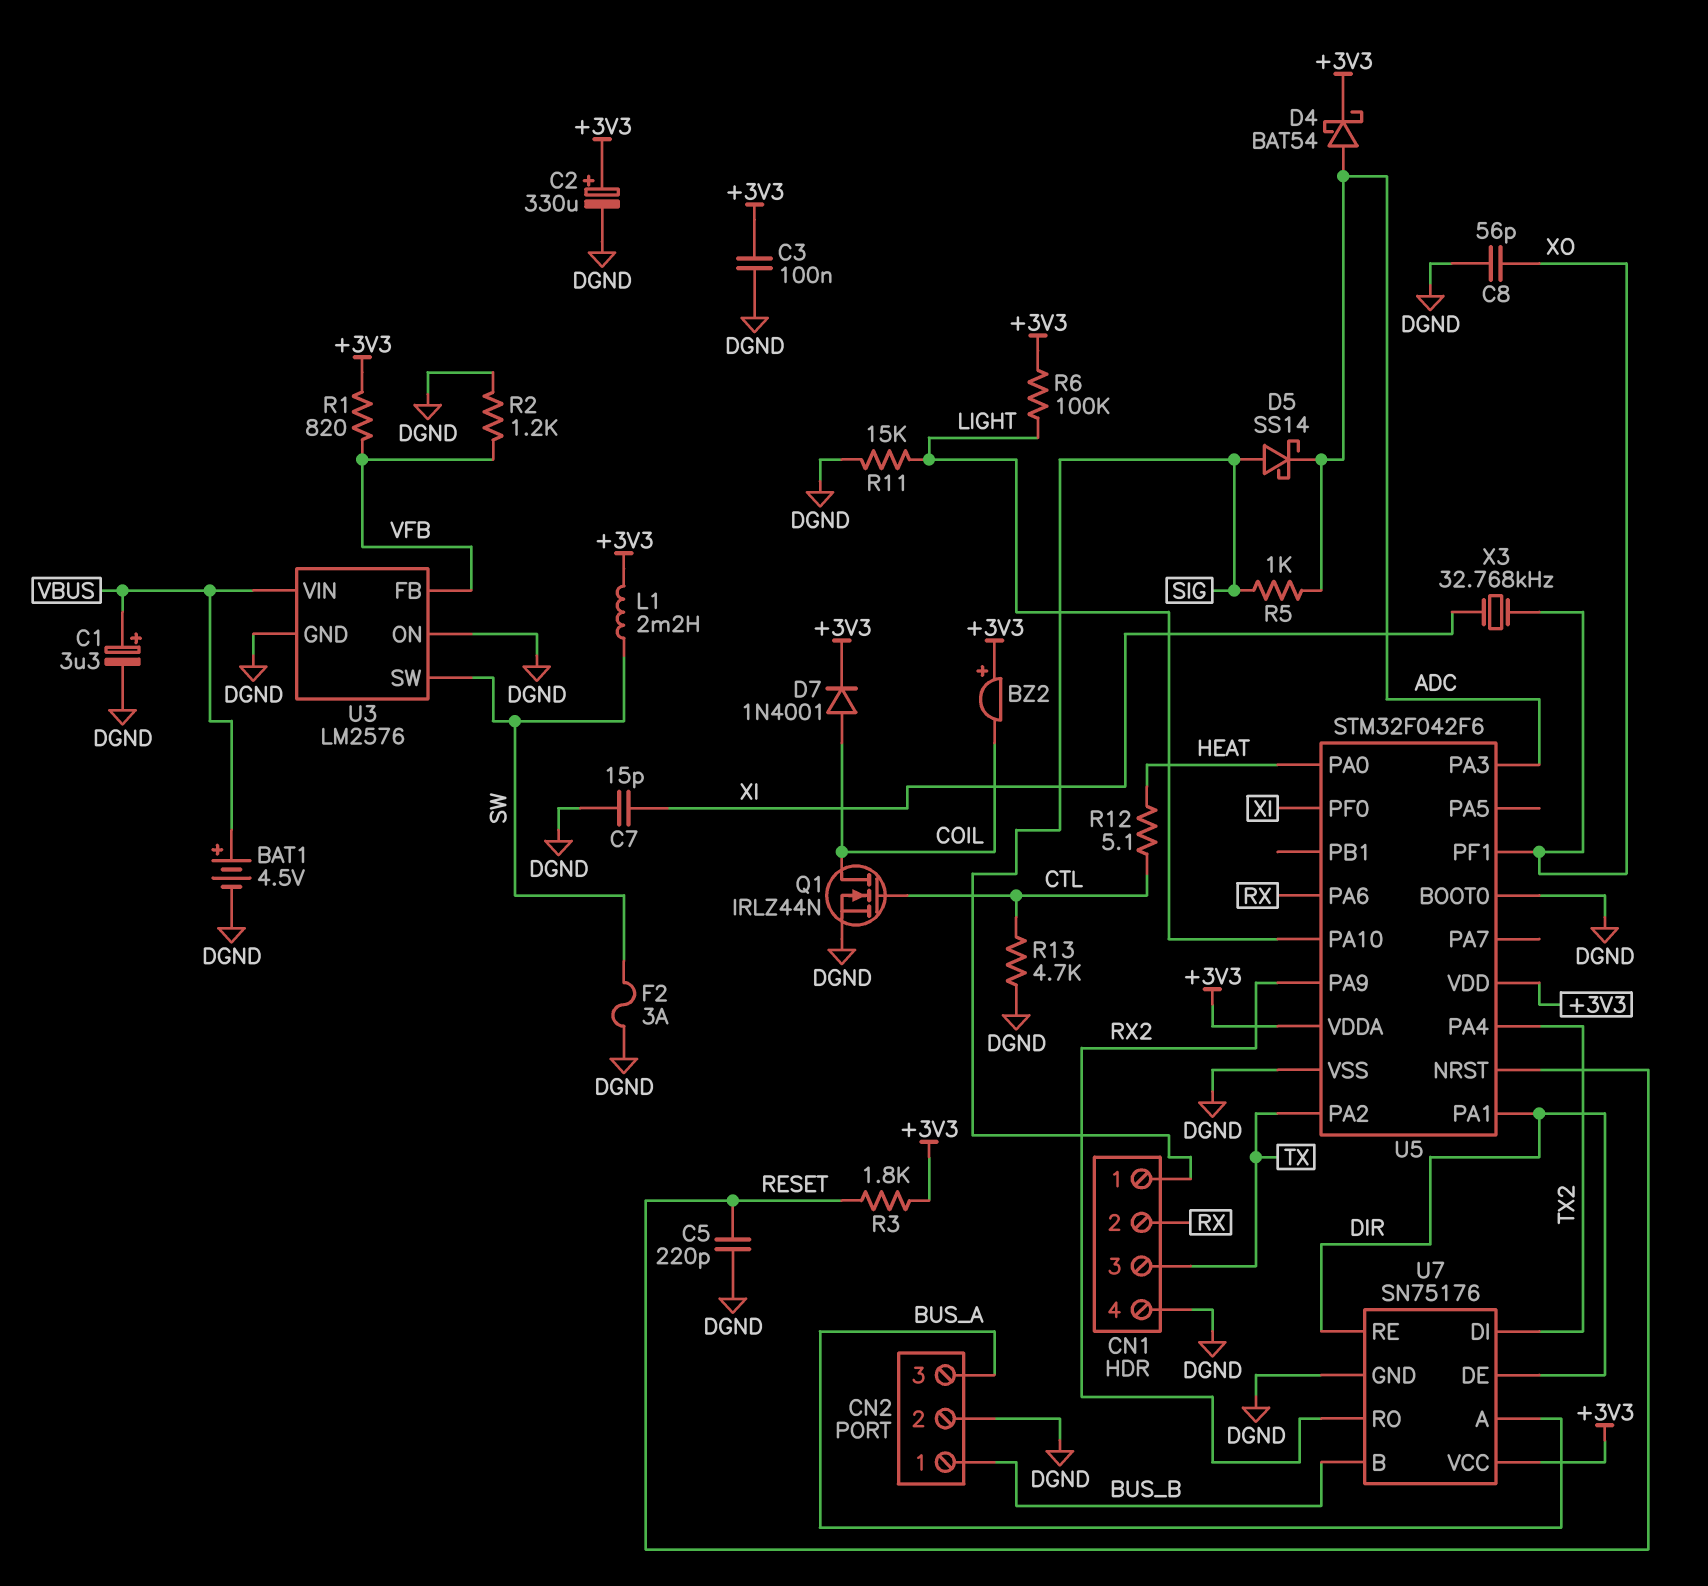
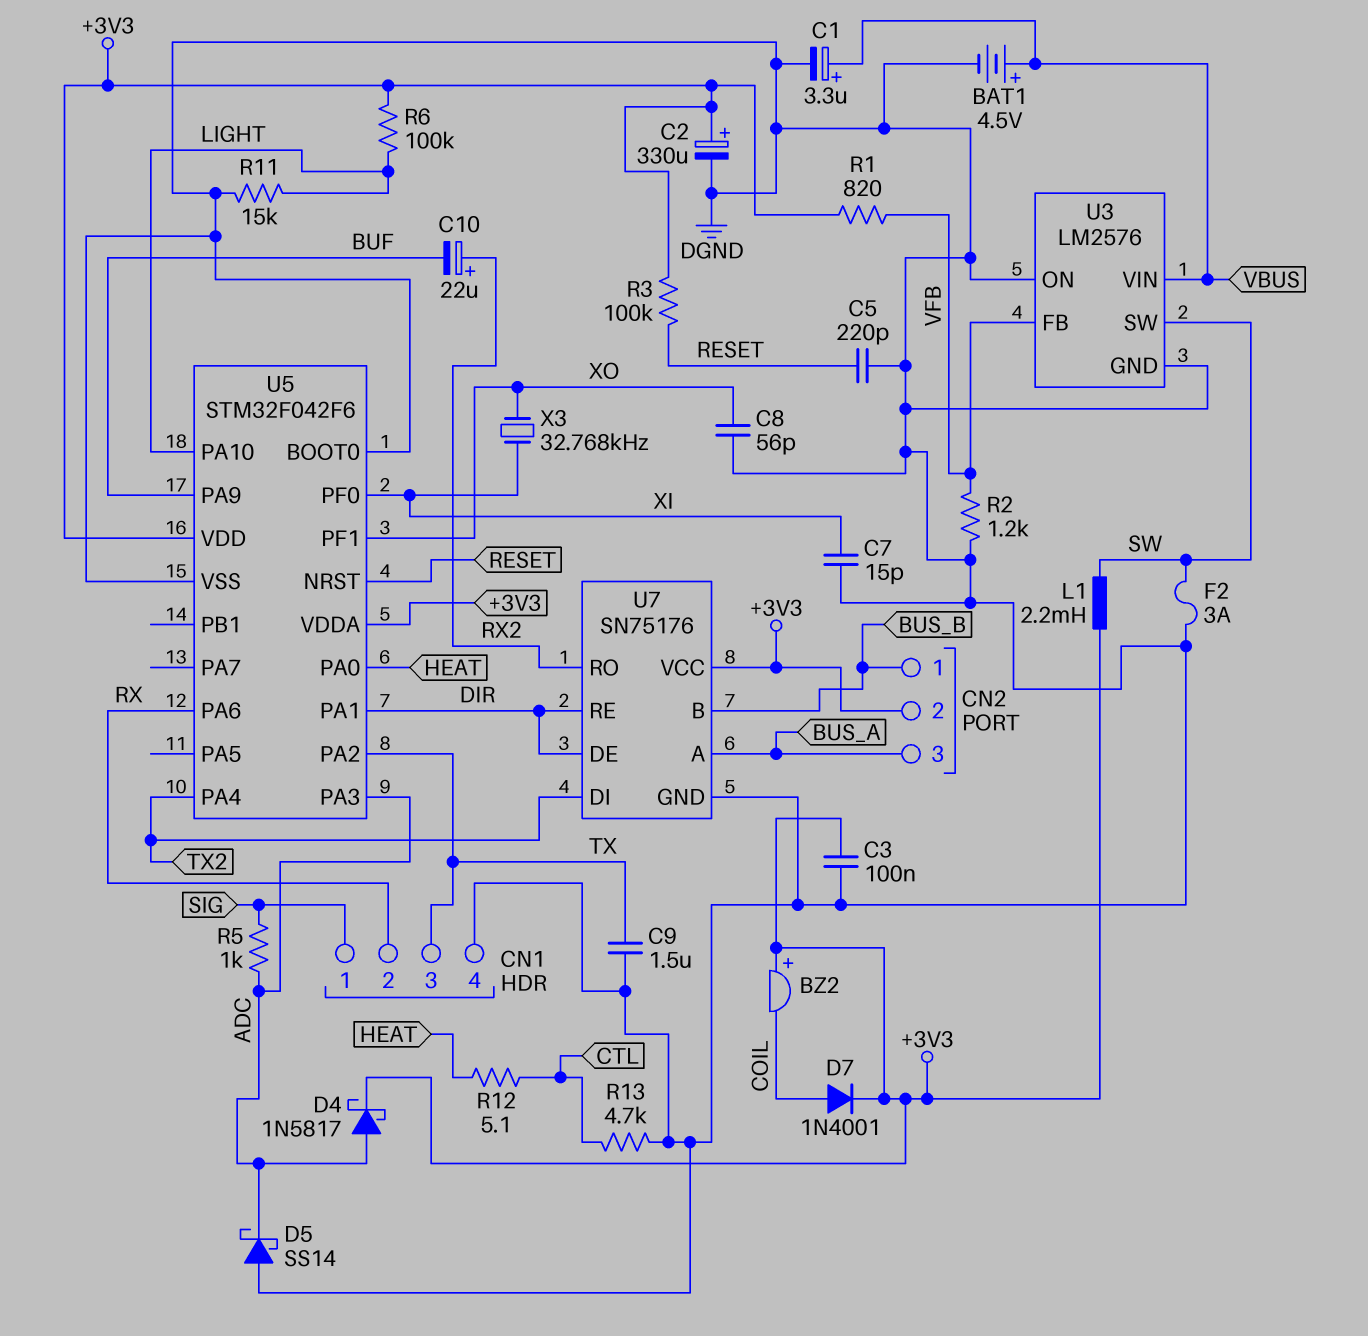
C9: none -> 1.5uF (DGND, TX)
C10: none -> 22uF (plus RX2, minus BUF)
CN2 pin 2: DGND -> +3V3
D4: schottky BAT54 (A ADC, K +3V3) -> schottky 1N5817 (A ADC, K +3V3)
D5: schottky SS14 (A SIG, K ADC) -> schottky SS14 (A DGND, K ADC)
Q1: NMOS IRLZ44N (G CTL, D COIL, S DGND) -> none
R3: 1.8k (+3V3, RESET) -> 100k (+3V3, RESET)
U5 pin PA9: RX2 -> BUF

